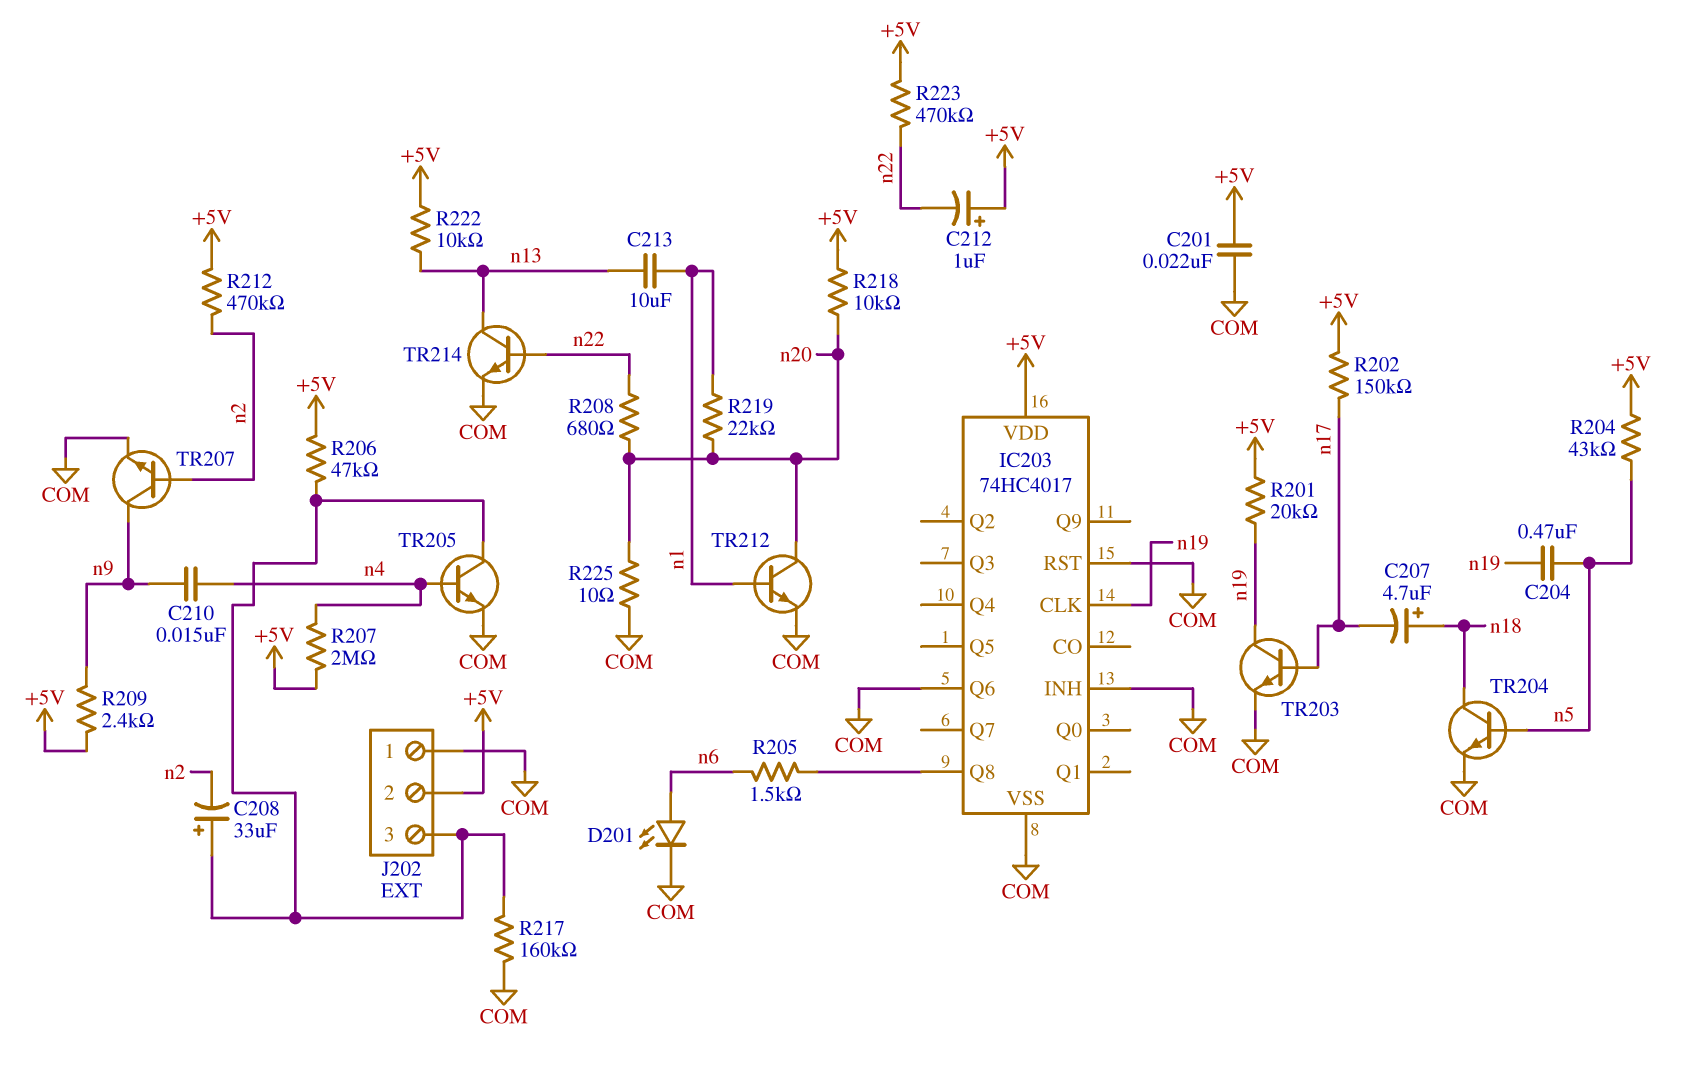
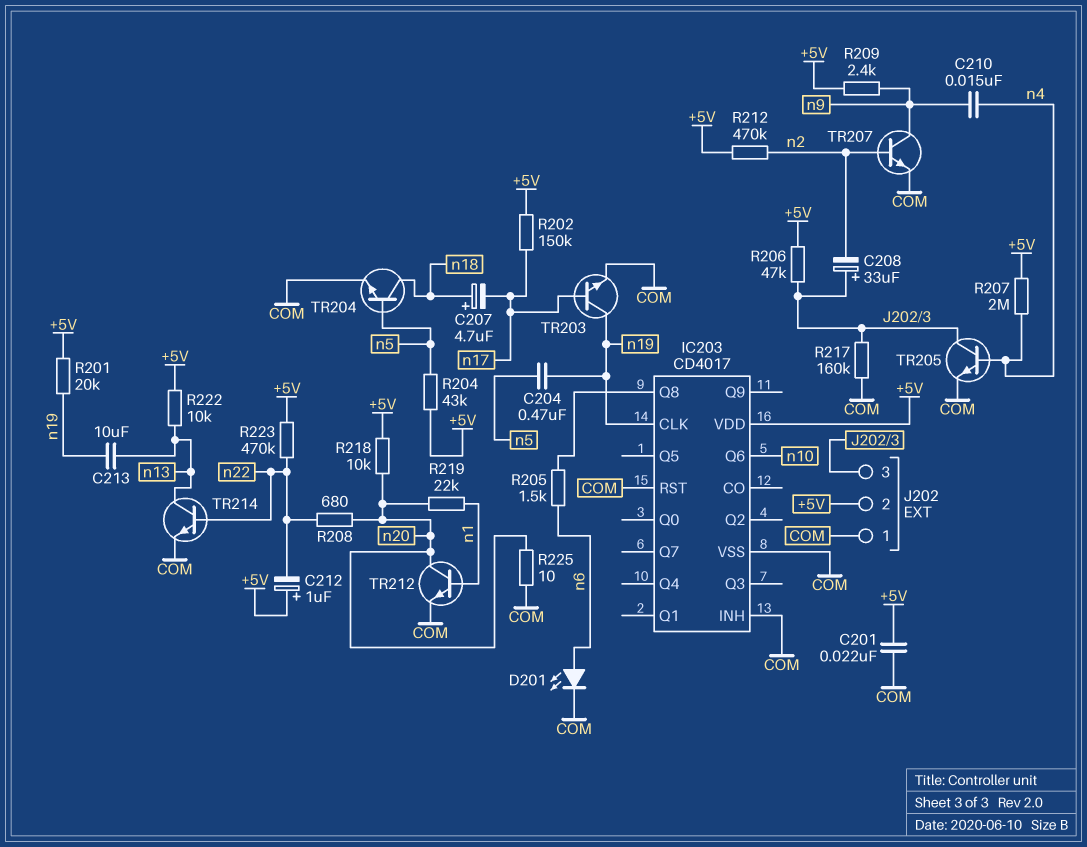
C213: 10uF (n1, n13) -> 10uF (n13, n19)
IC203: 74HC4017 -> CD4017
IC203 pin Q6: COM -> n10

